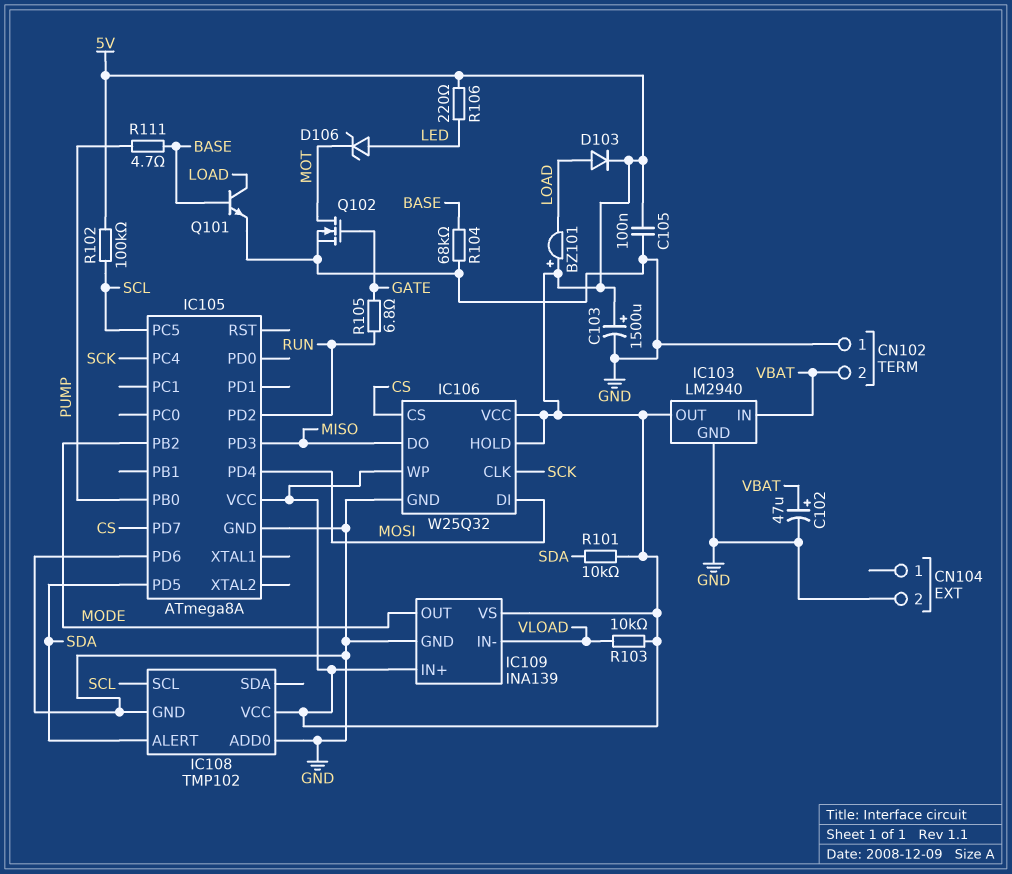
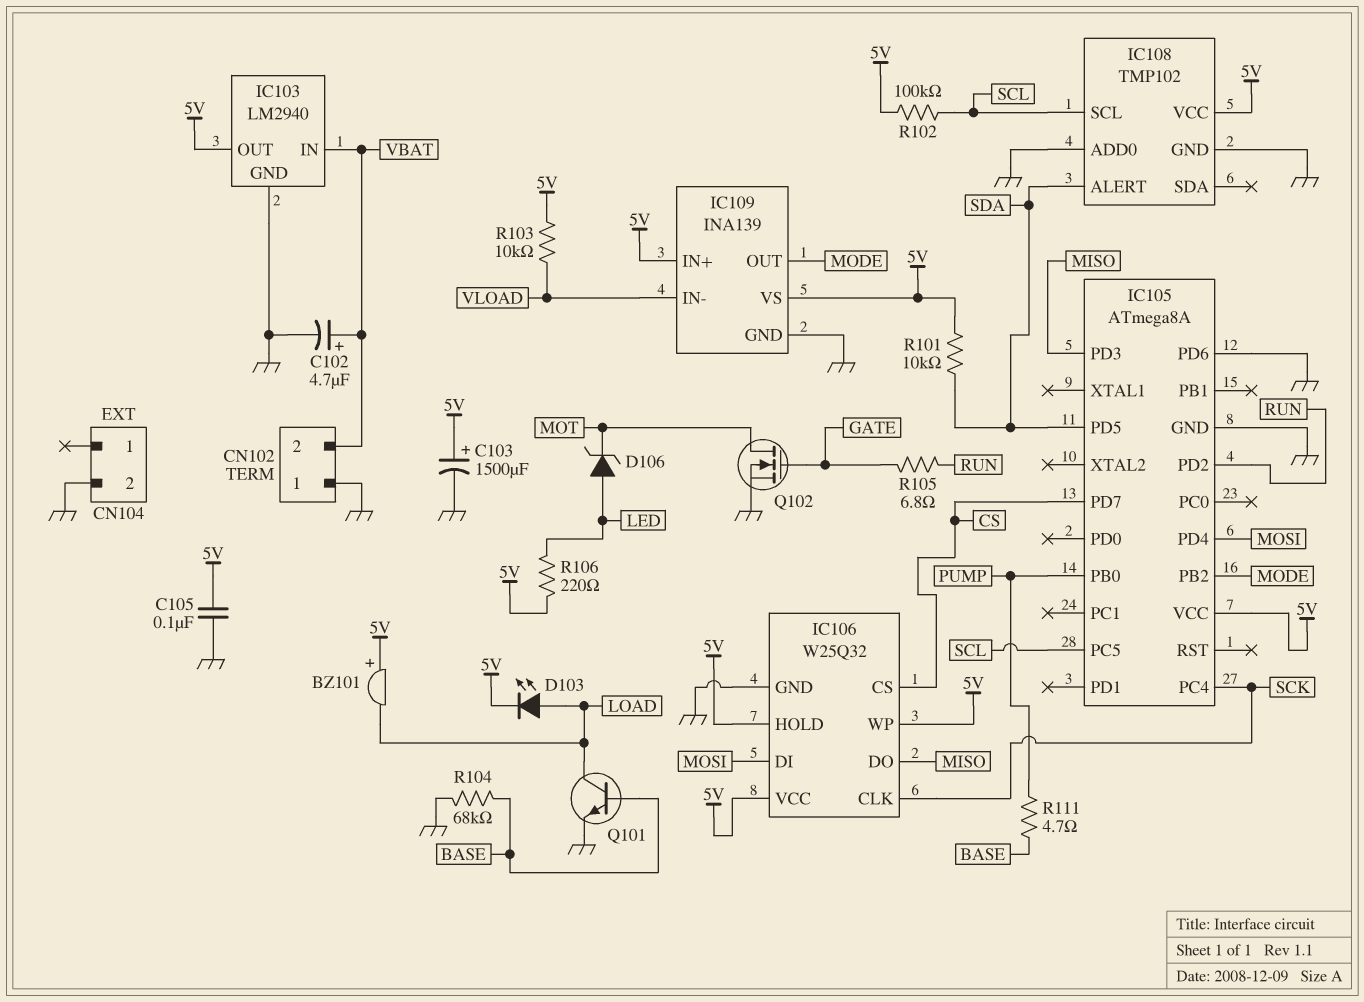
C102: 47uF (plus VBAT, minus GND) -> 4.7uF (plus VBAT, minus GND)
D103: diode (A LOAD, K 5V) -> LED (A LOAD, K 5V)

